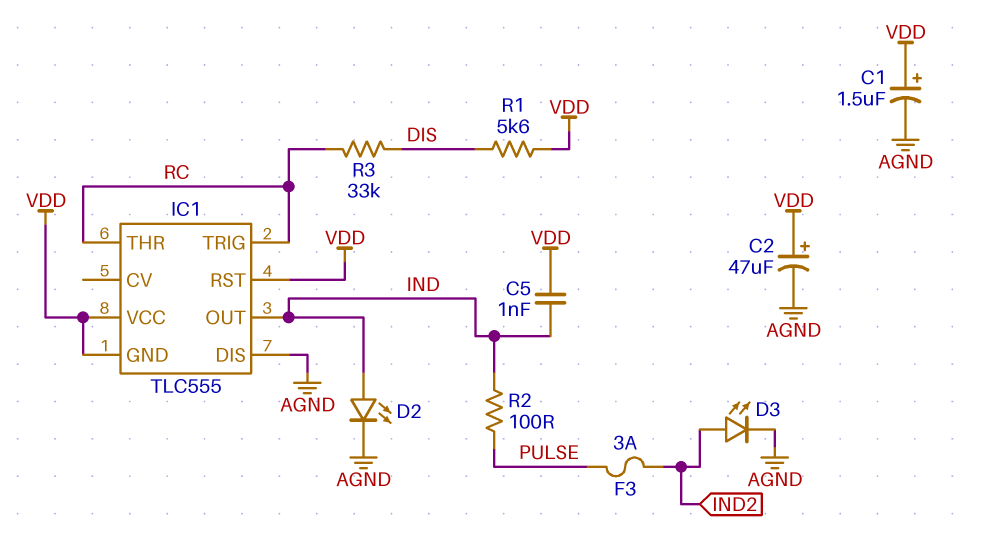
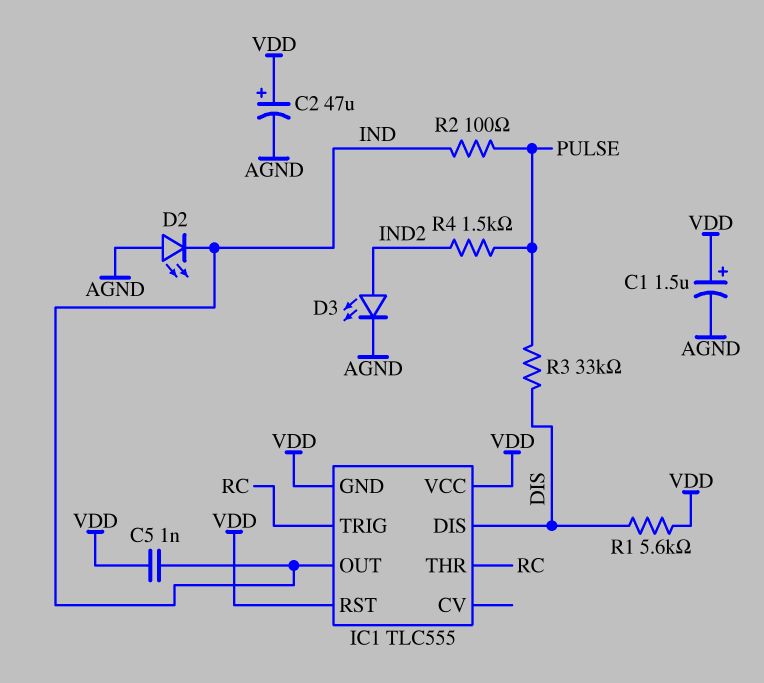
D2: LED (A IND, K AGND) -> LED (A AGND, K IND)
F3: 3A (IND2, PULSE) -> none
IC1 pin DIS: AGND -> DIS
R3: 33k (DIS, RC) -> 33k (DIS, PULSE)
R4: none -> 1.5k (IND2, PULSE)

